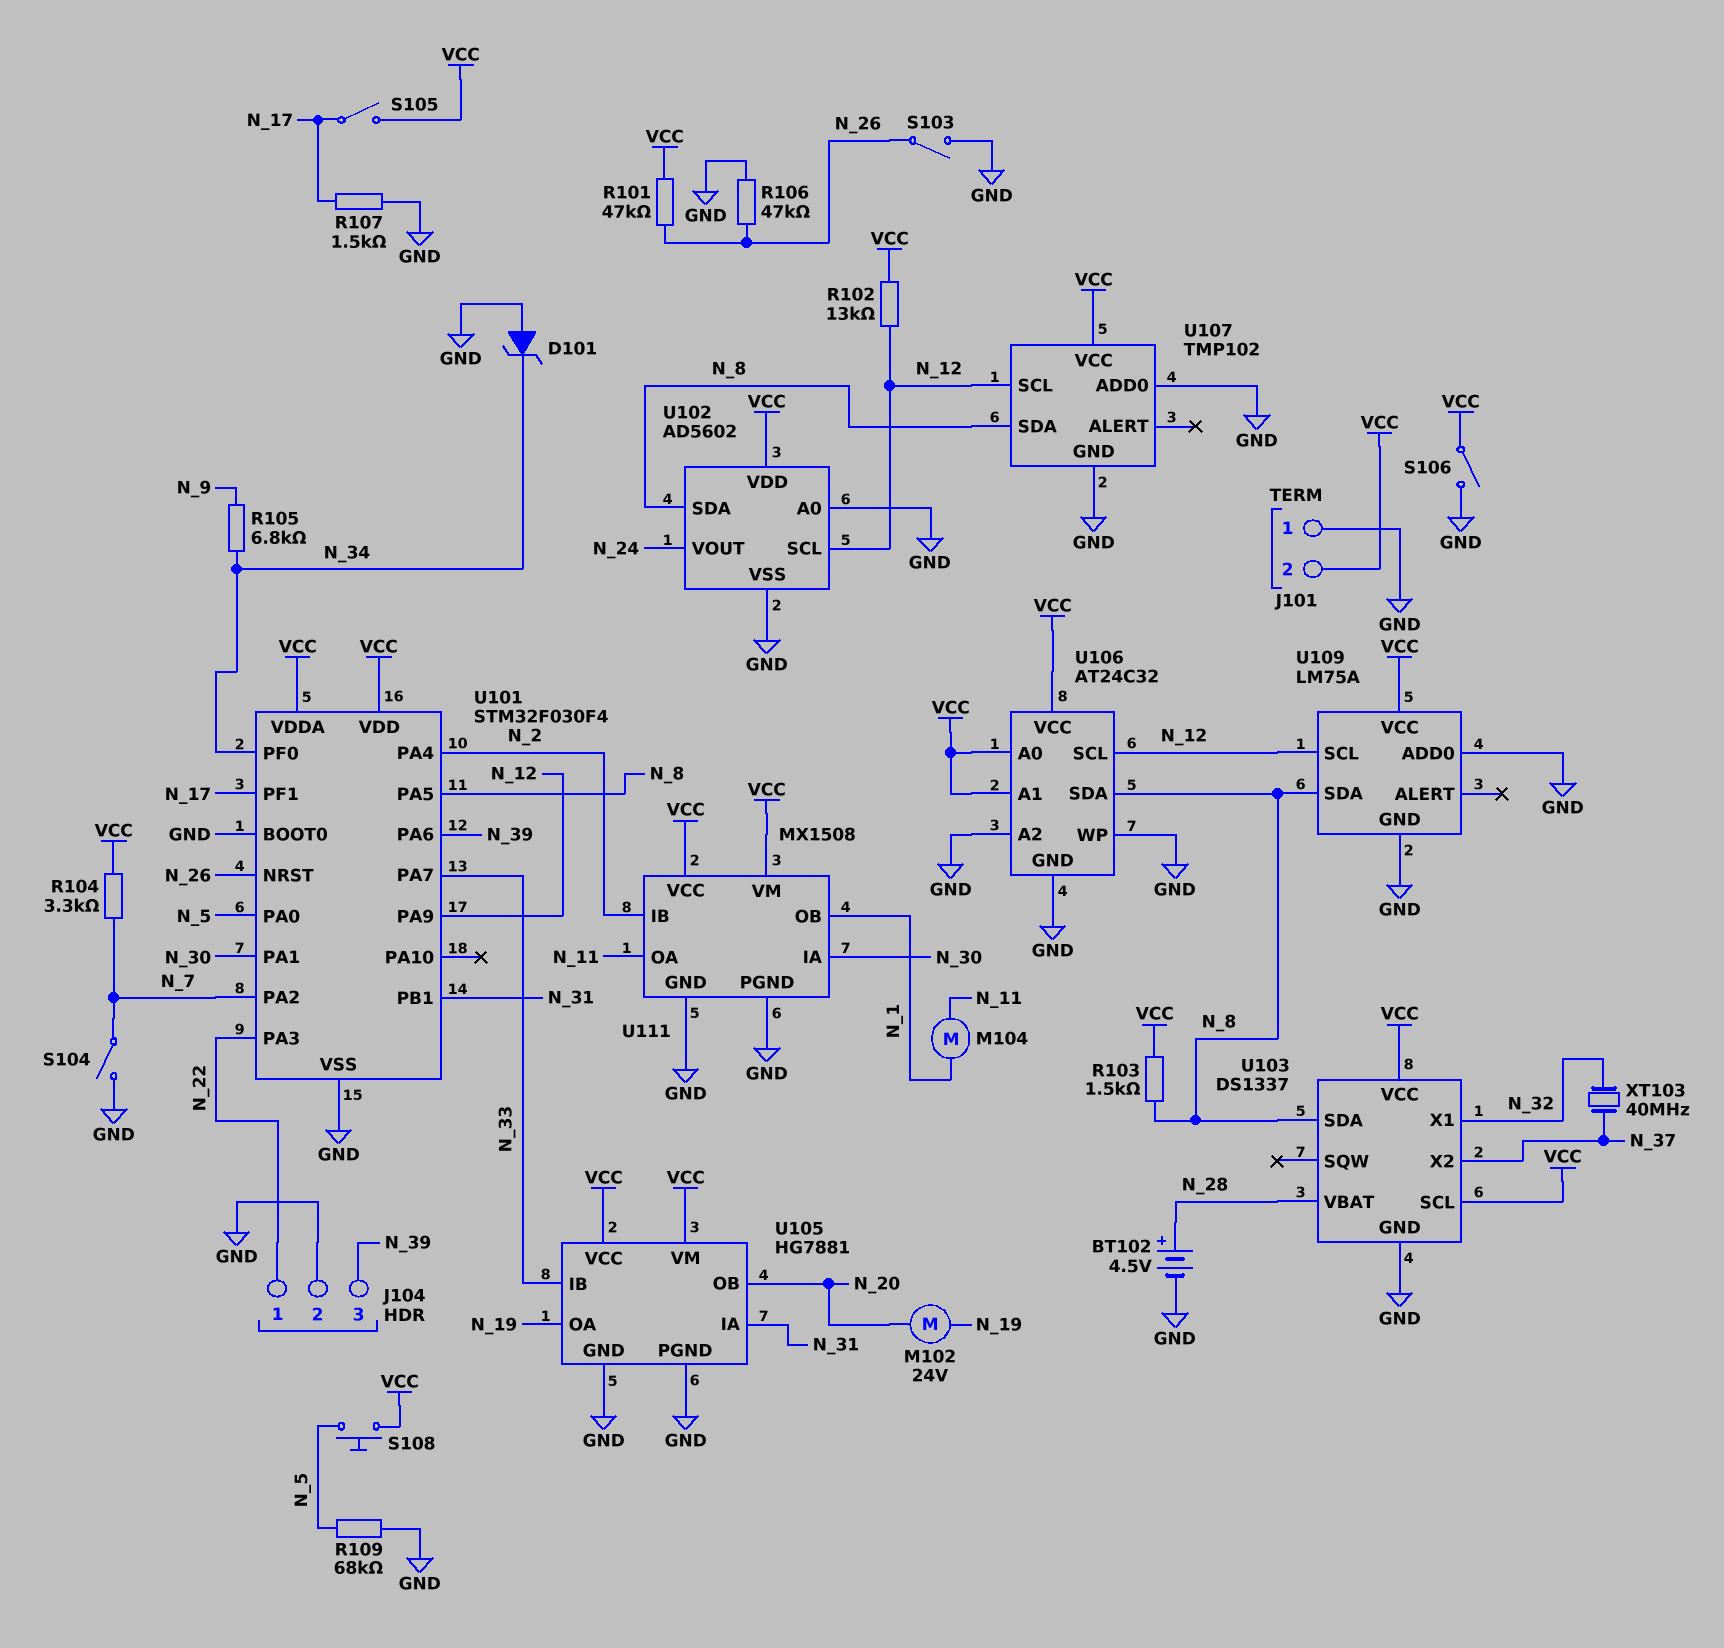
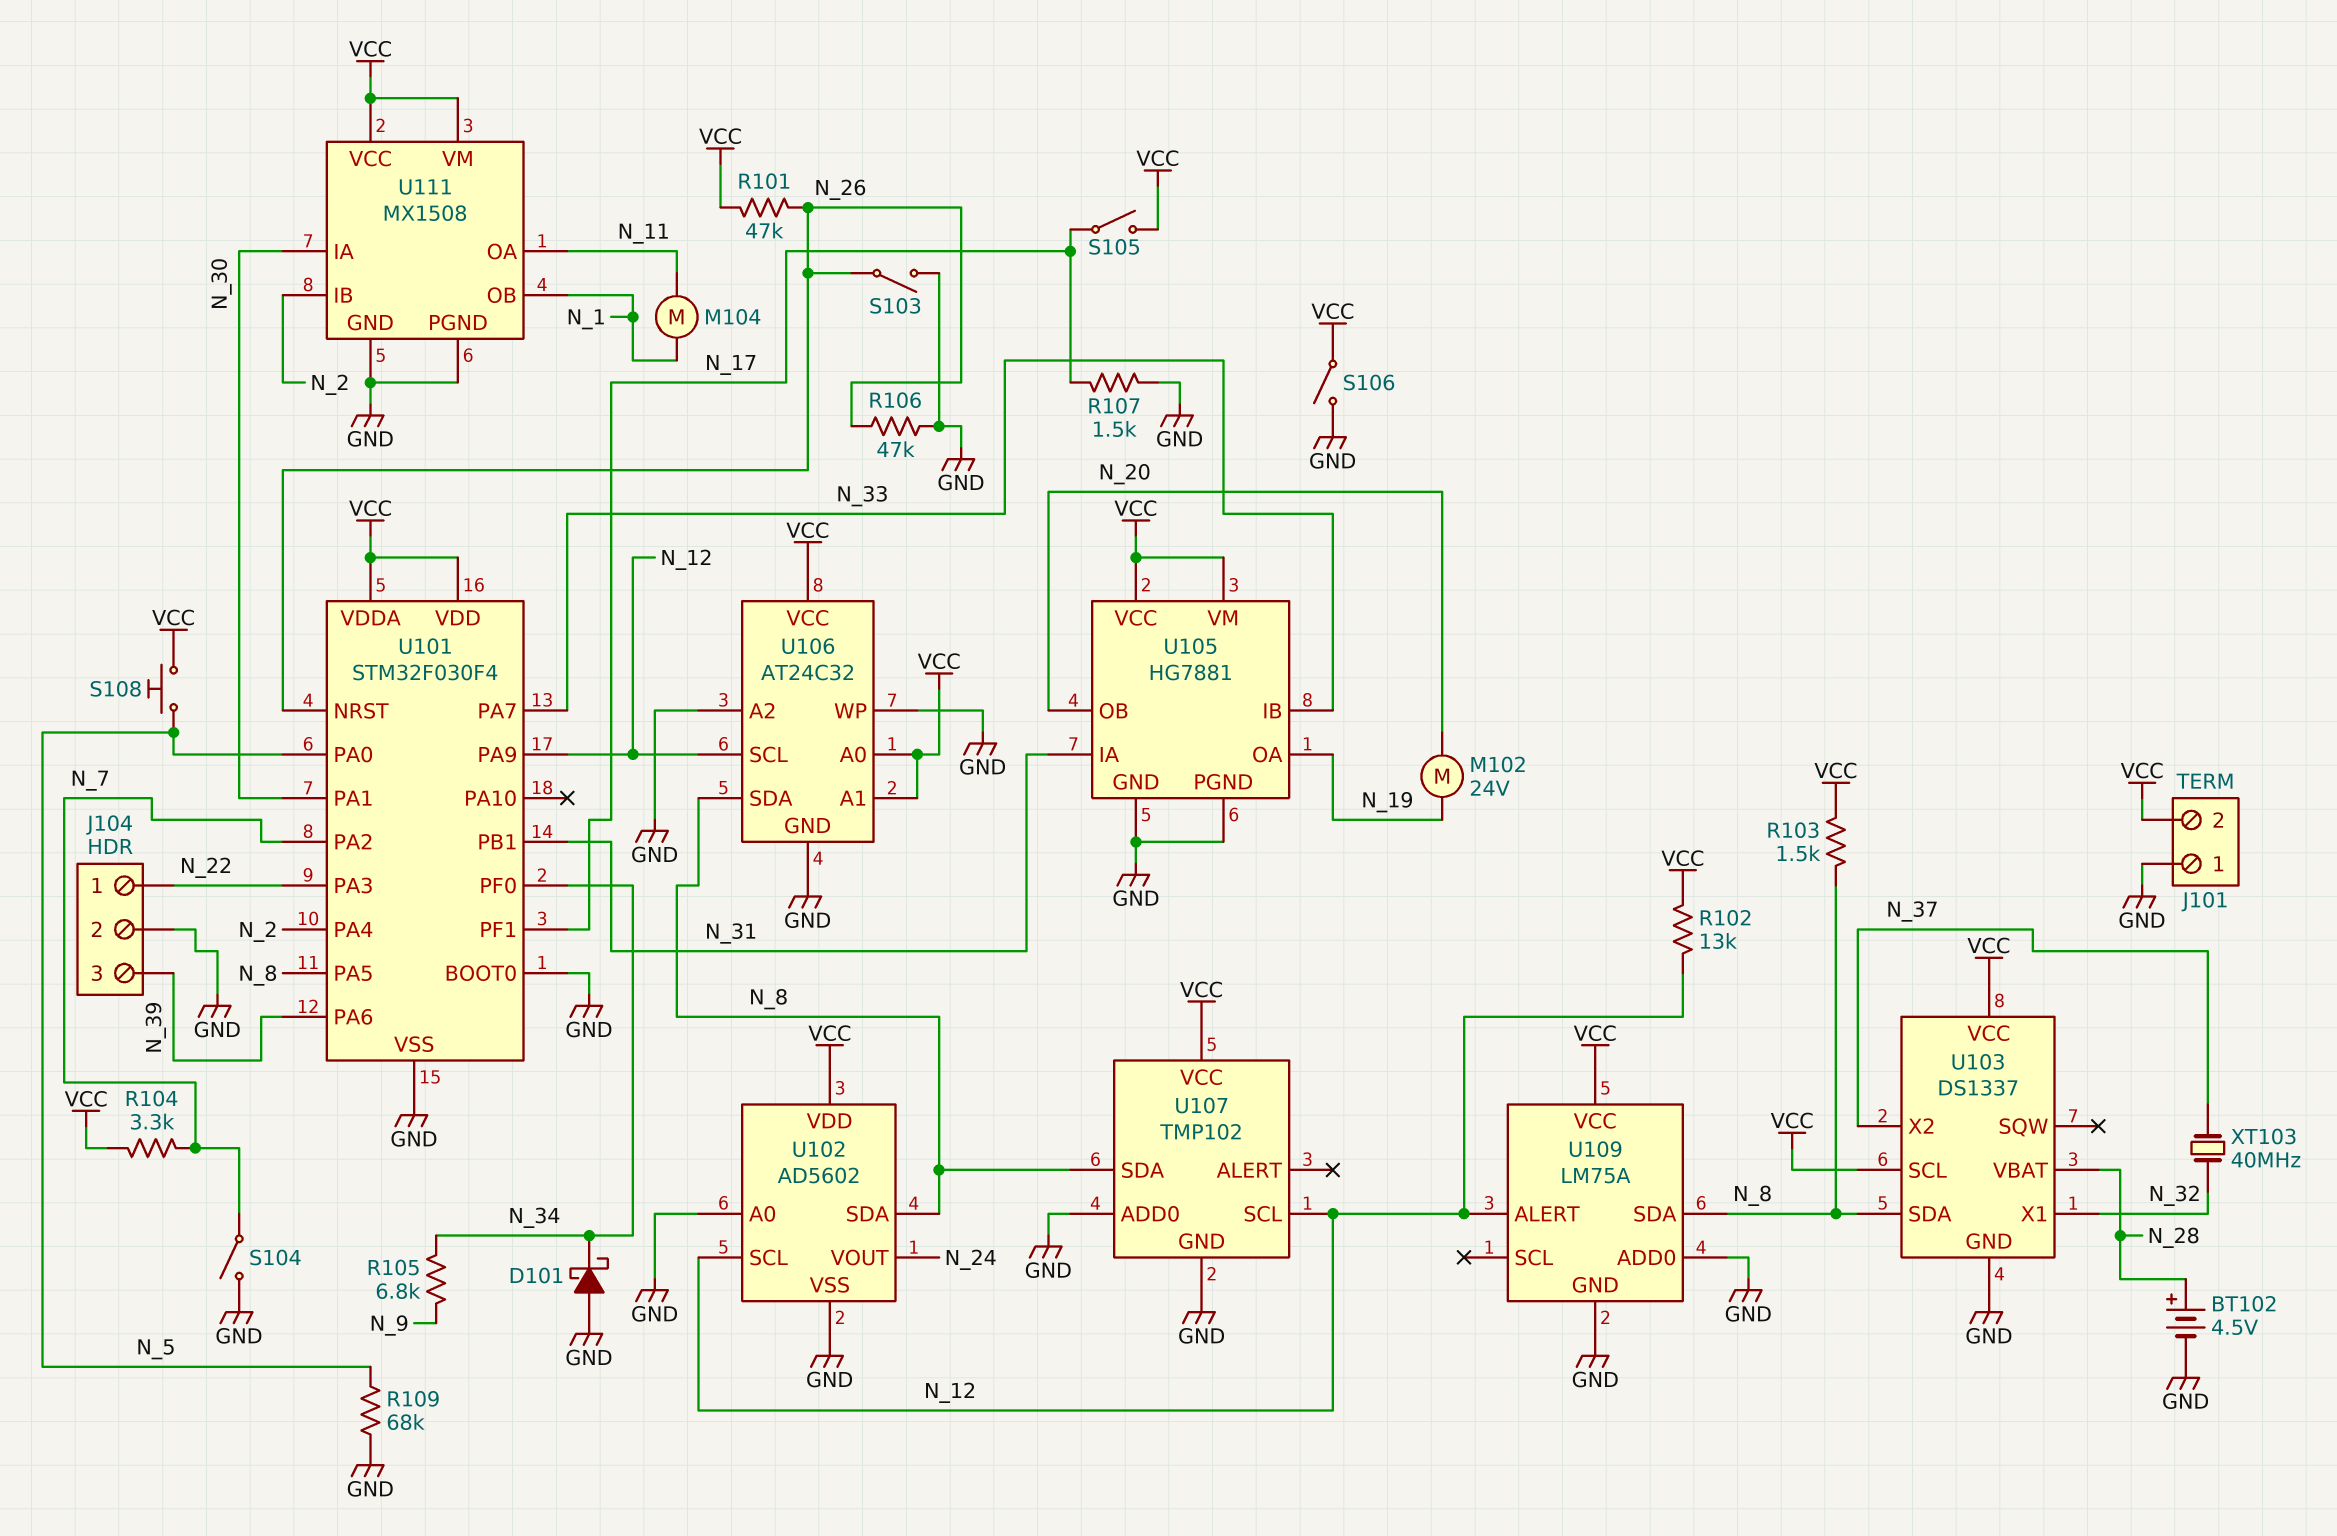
D101: zener (A GND, K N_34) -> schottky (A GND, K N_34)
U109 pin ALERT: none -> N_12
U109 pin SCL: N_12 -> none

